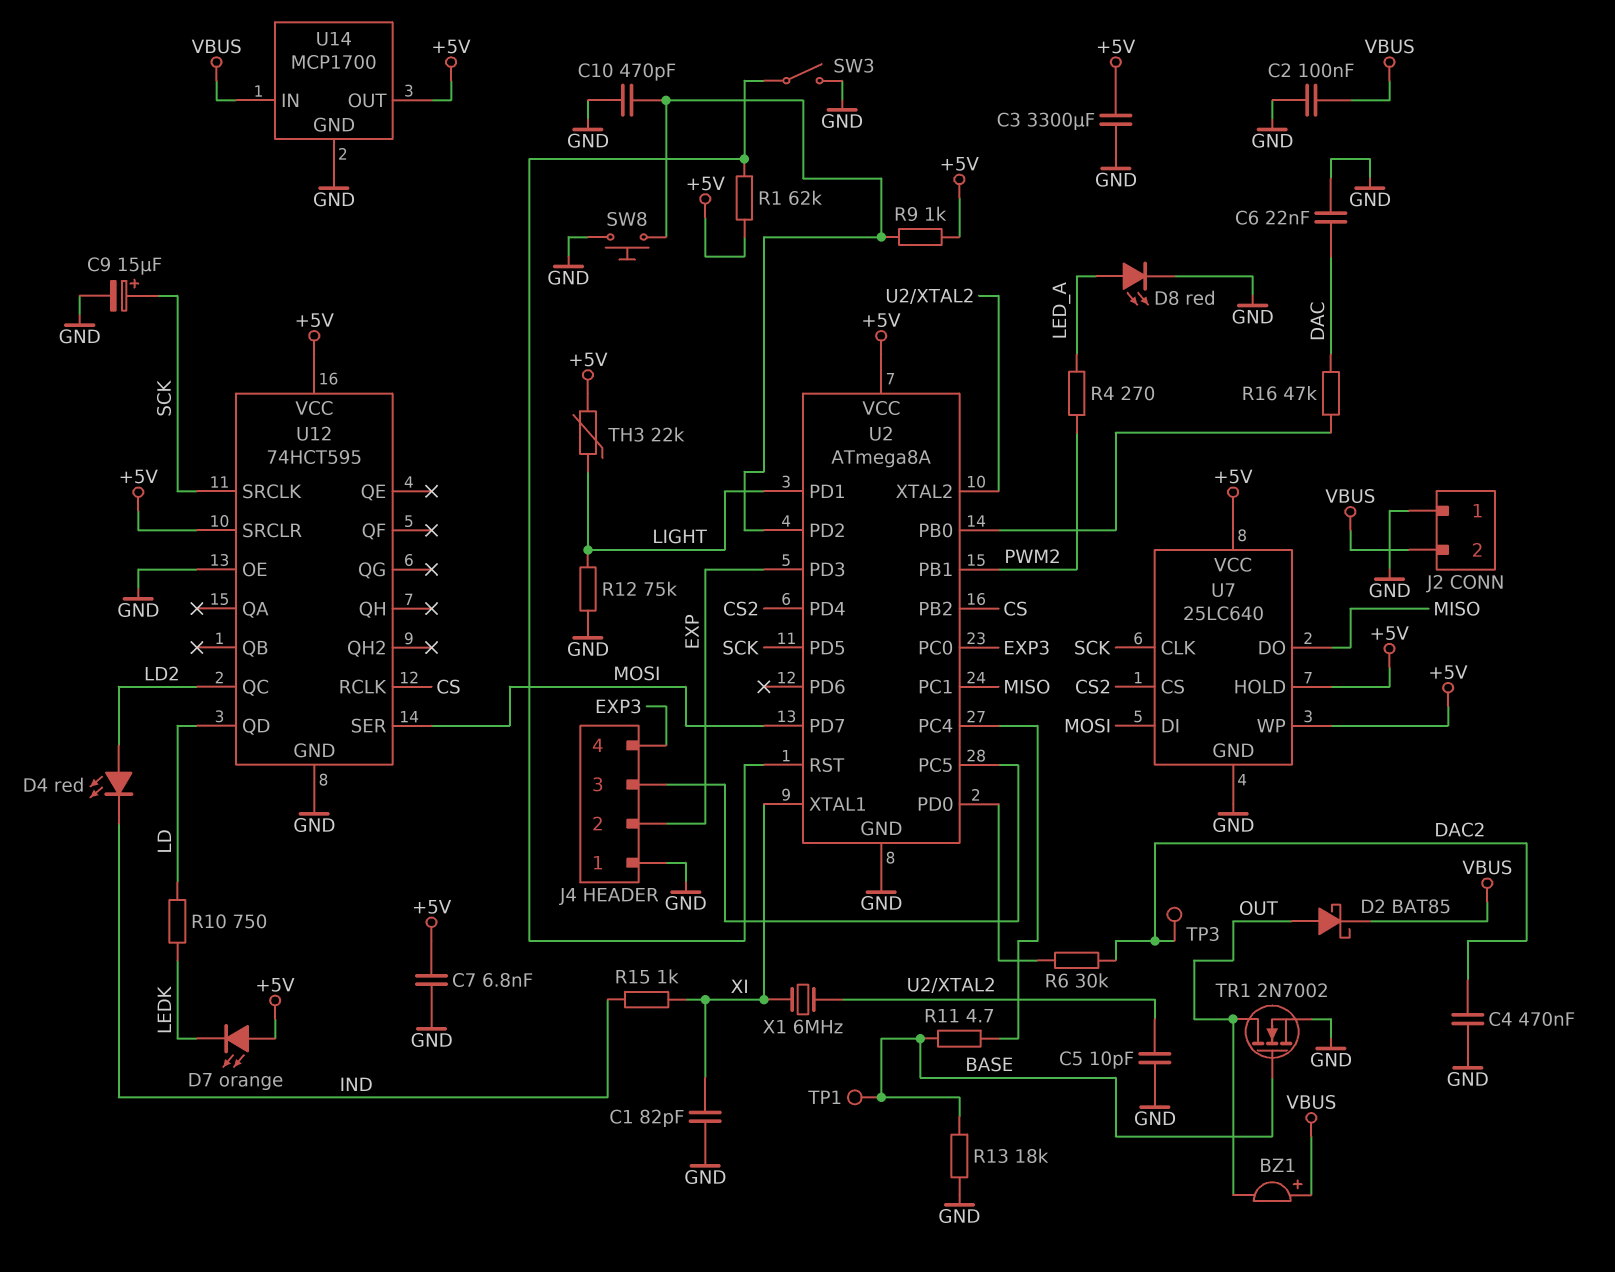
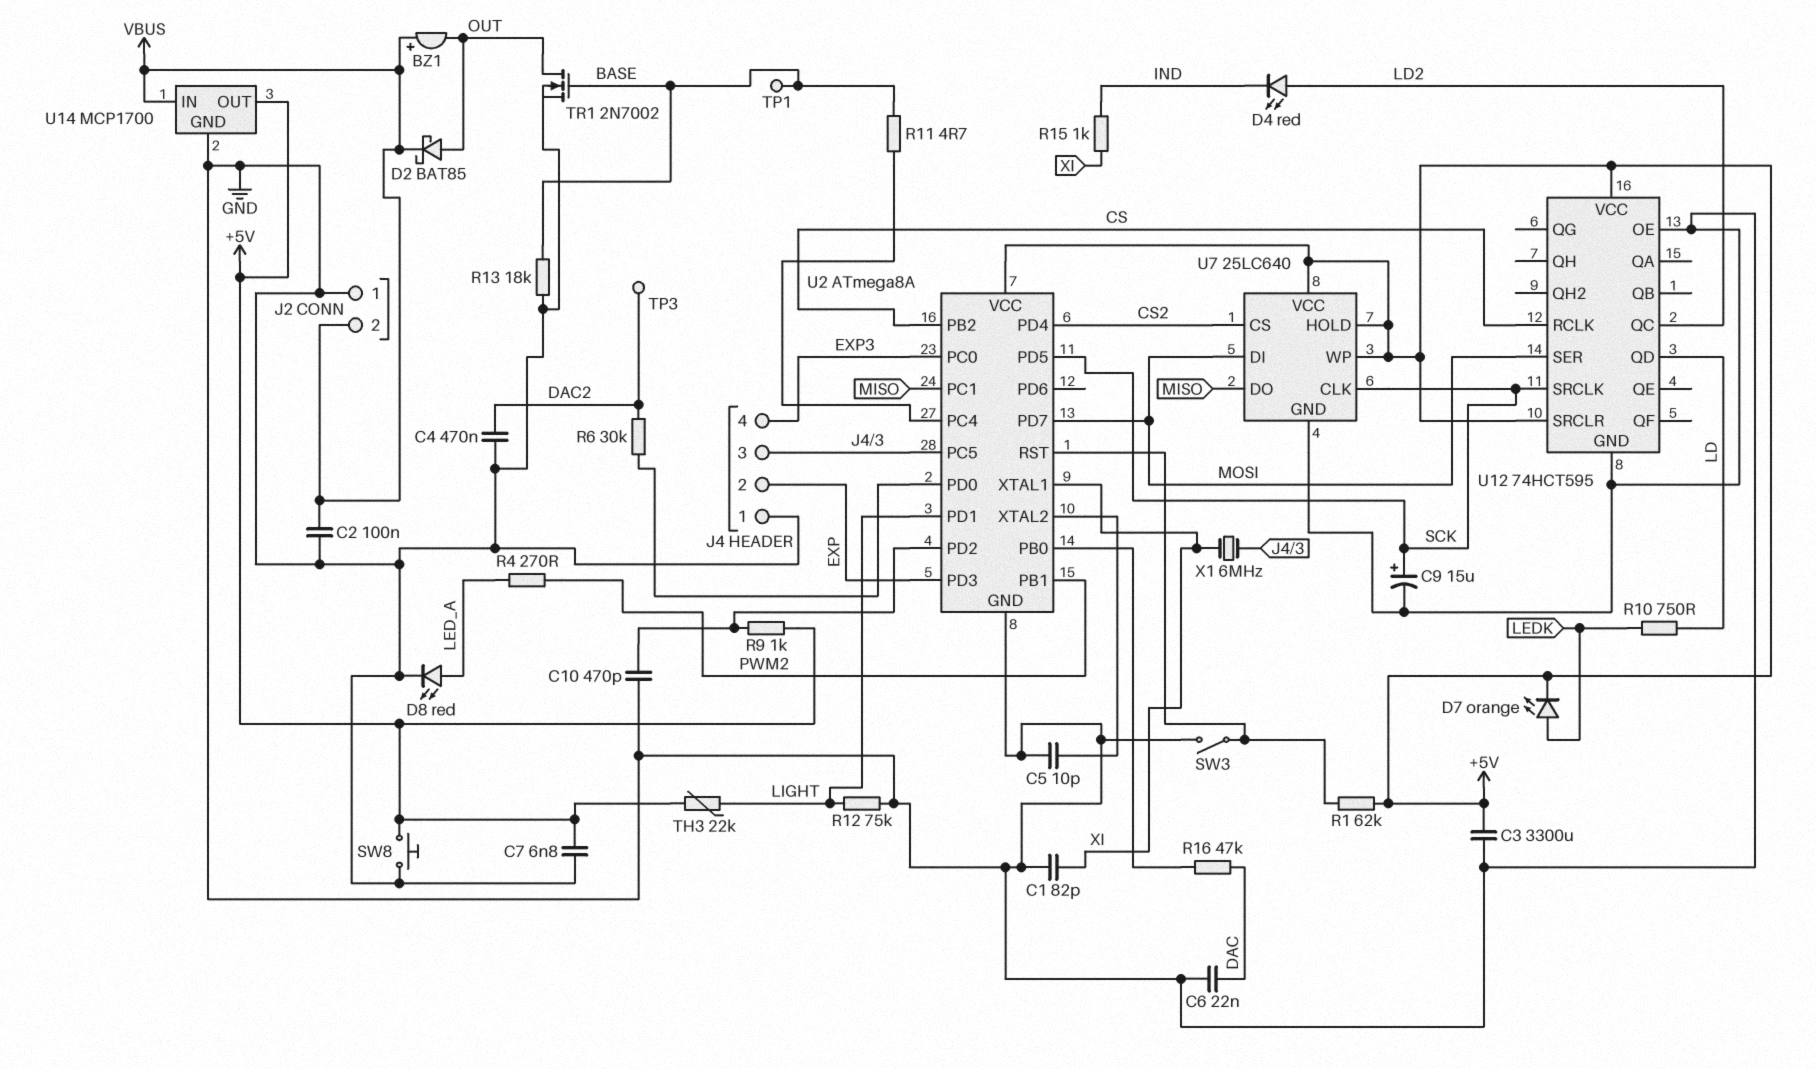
D7: LED orange (A +5V, K LEDK) -> LED orange (A LEDK, K +5V)
SW8: button (GND, U2/PD2) -> button (+5V, GND)
X1: 6MHz (U2/XTAL2, XI) -> 6MHz (J4/3, XI)

